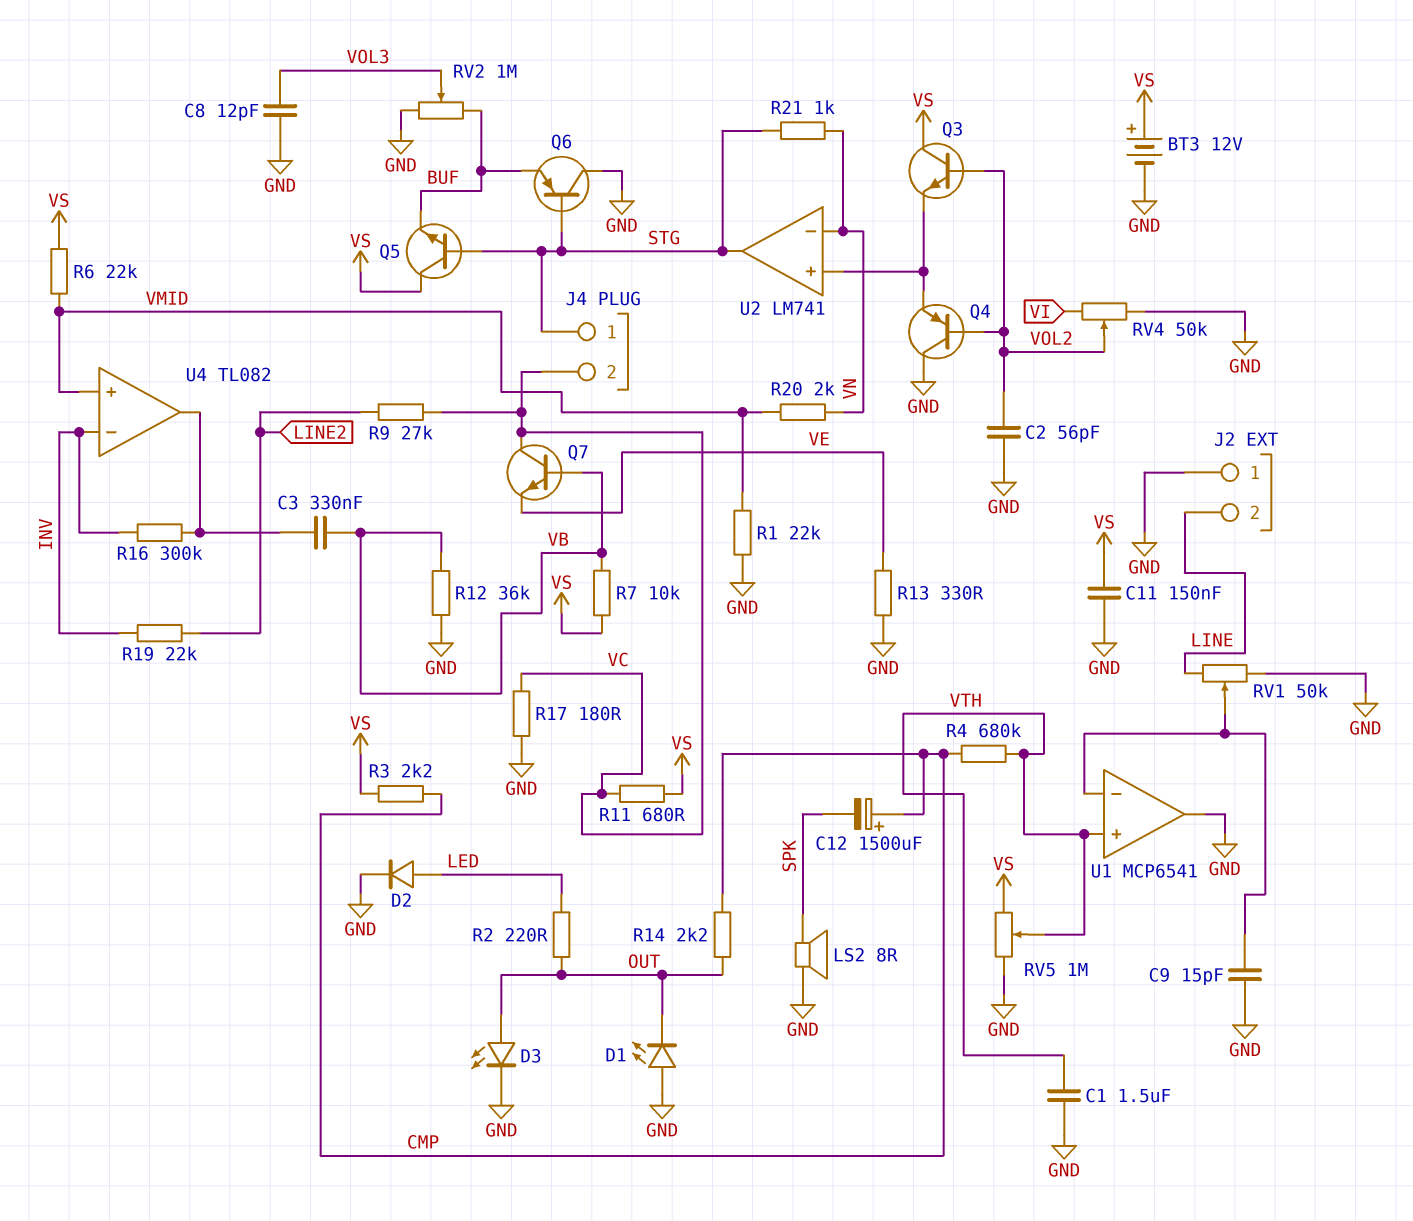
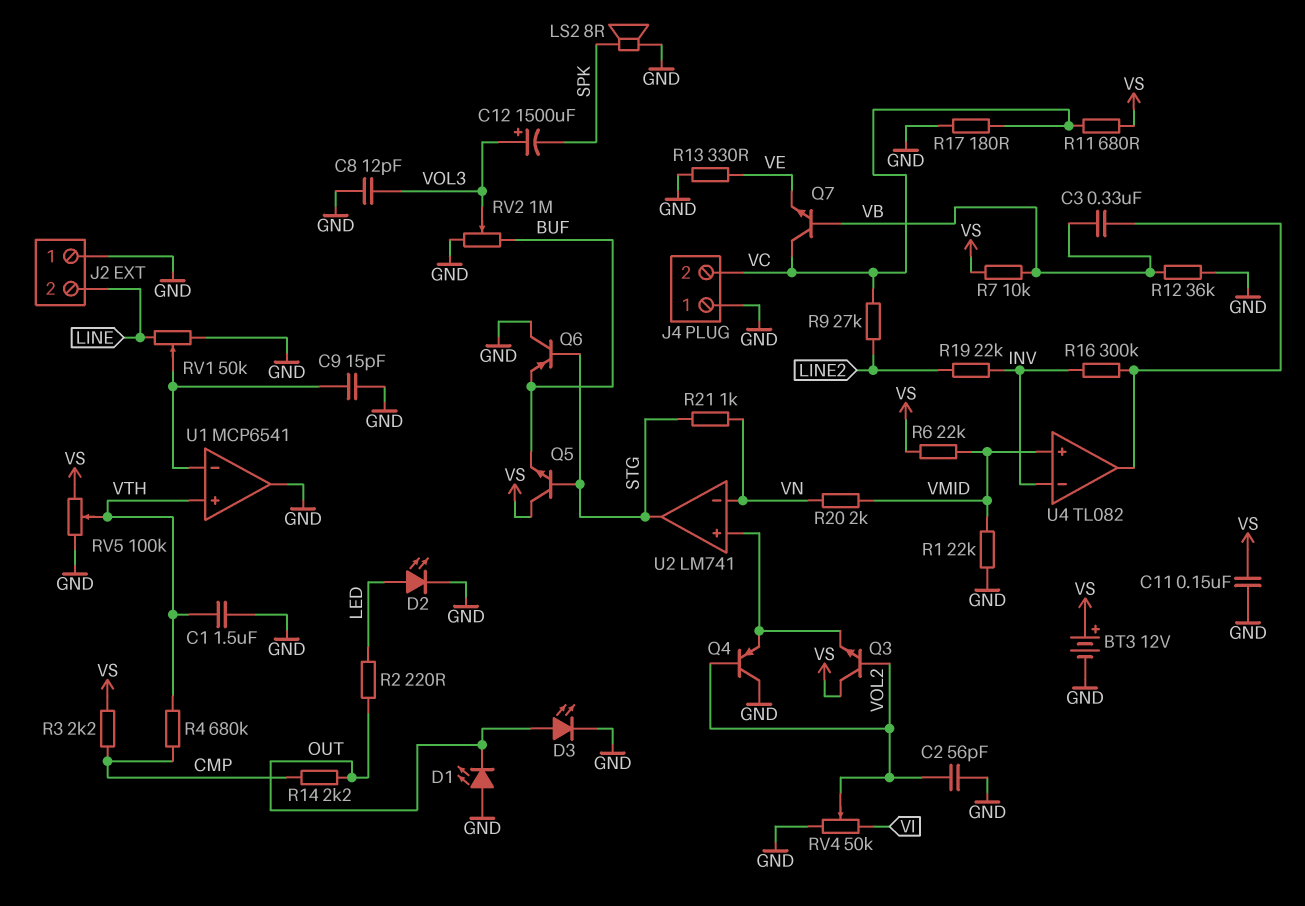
C12: 1500uF (plus CMP, minus SPK) -> 1500uF (plus VOL3, minus SPK)
D2: diode (A LED, K GND) -> LED (A LED, K GND)
J4 pin 1: STG -> GND
RV5: 1M (GND, VS, wiper VTH) -> 100k (GND, VS, wiper VTH)

